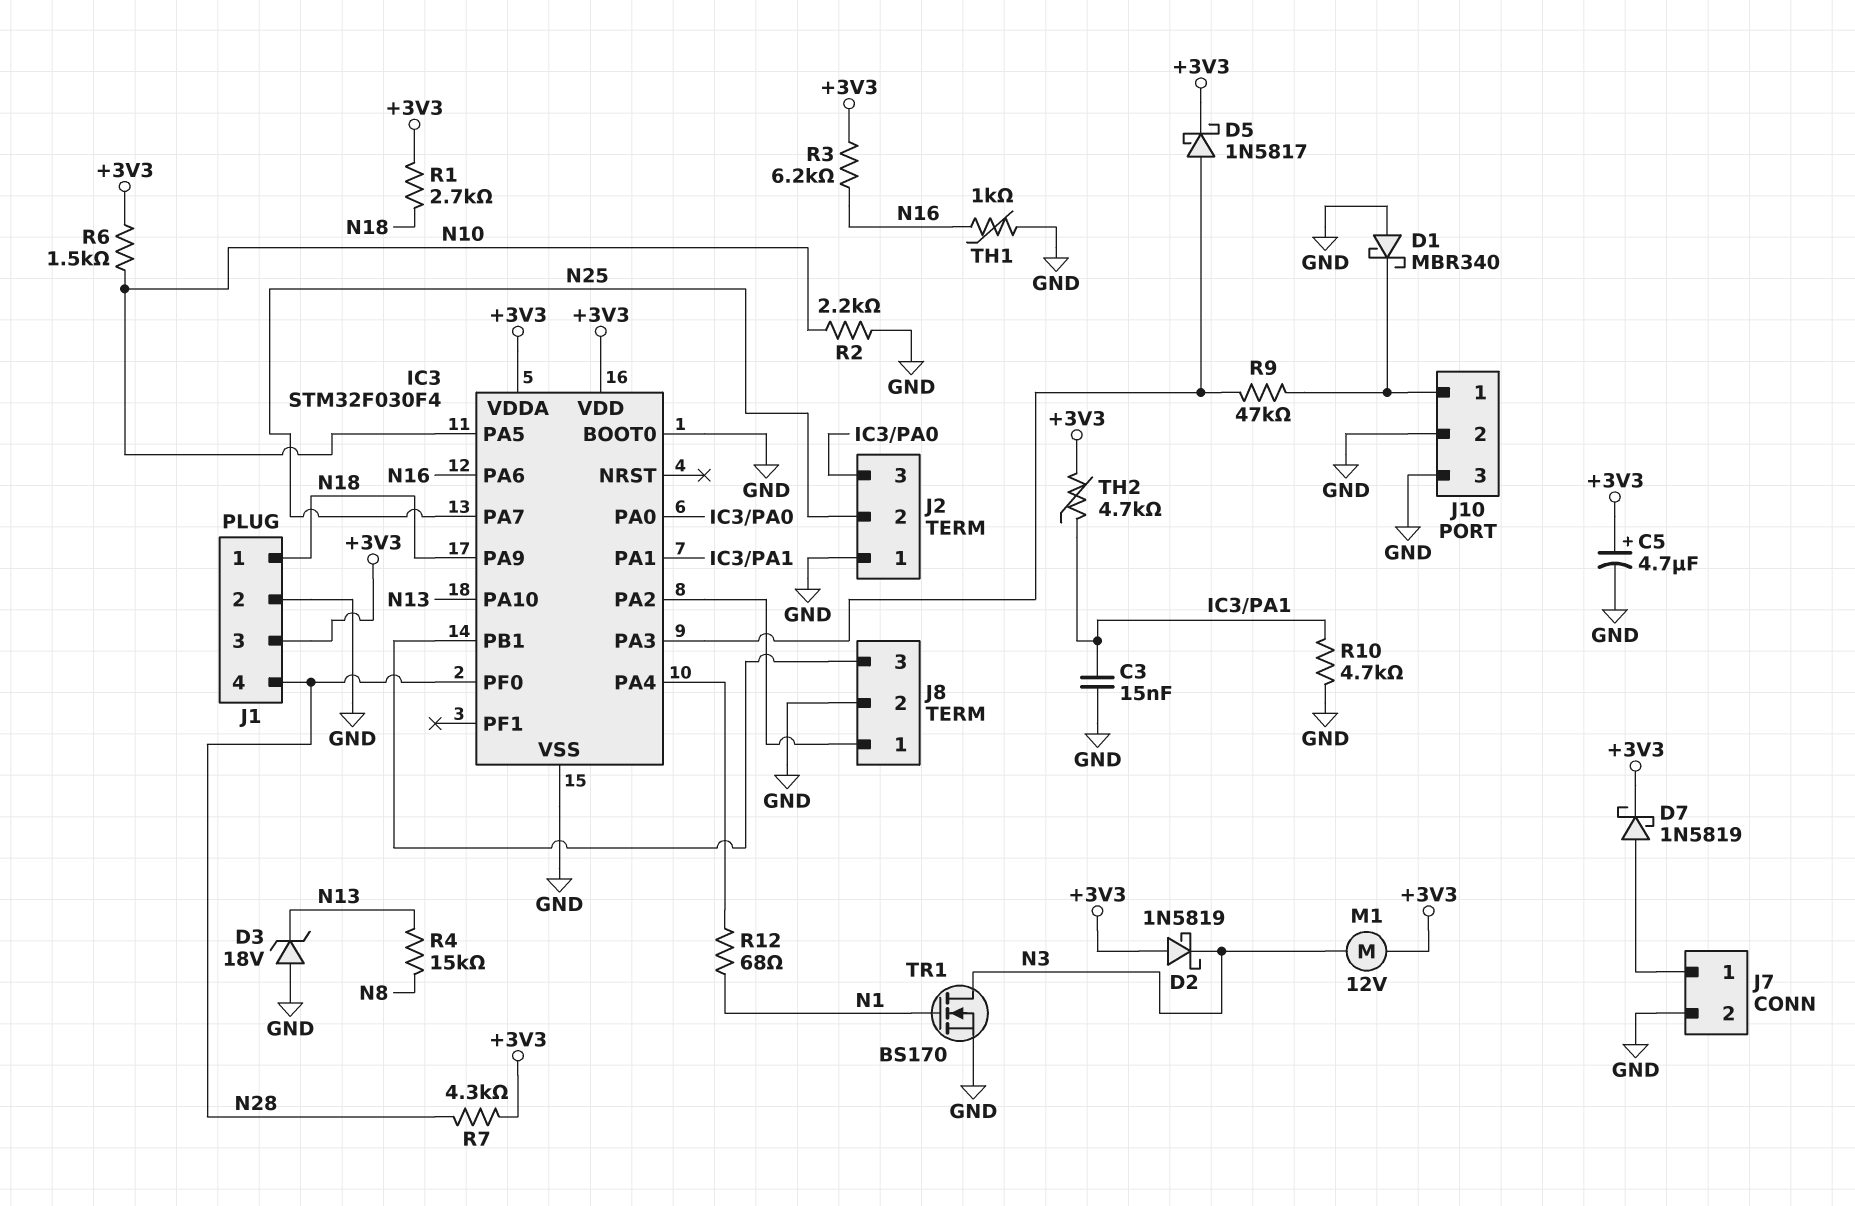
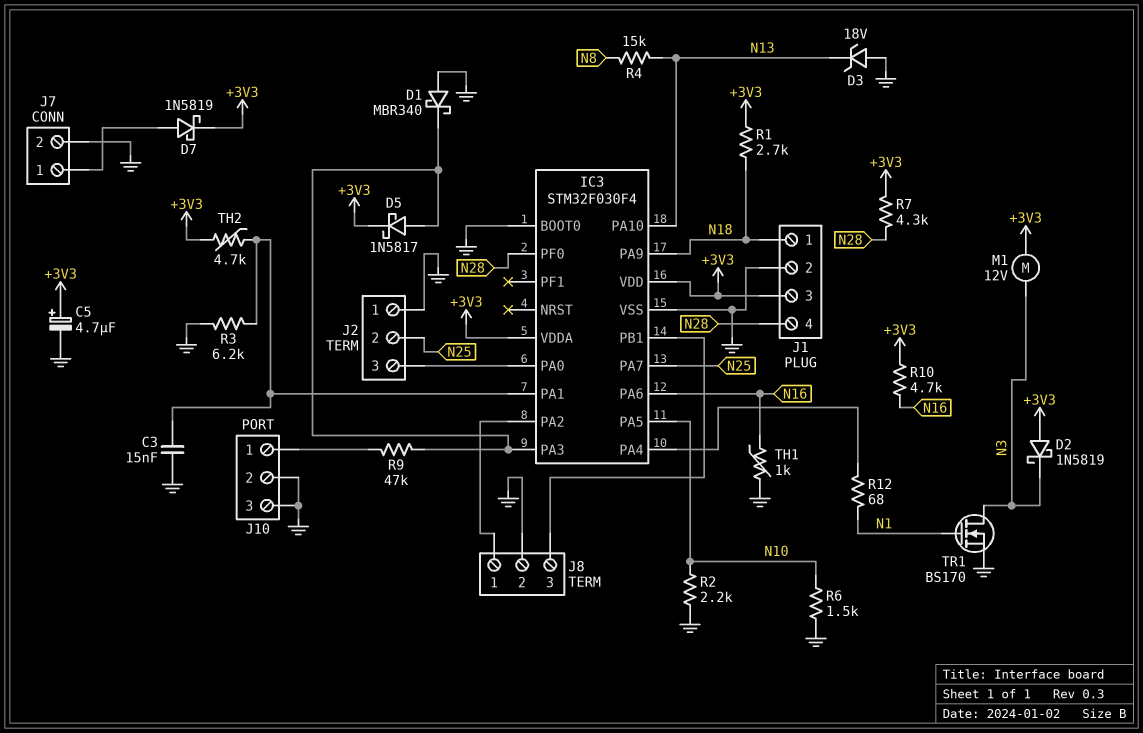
D1: schottky MBR340 (A GND, K J10/1) -> schottky MBR340 (A GND, K IC3/PA3)
R3: 6.2k (+3V3, N16) -> 6.2k (GND, IC3/PA1)
R6: 1.5k (+3V3, N10) -> 1.5k (GND, N10)
R10: 4.7k (GND, IC3/PA1) -> 4.7k (+3V3, N16)

